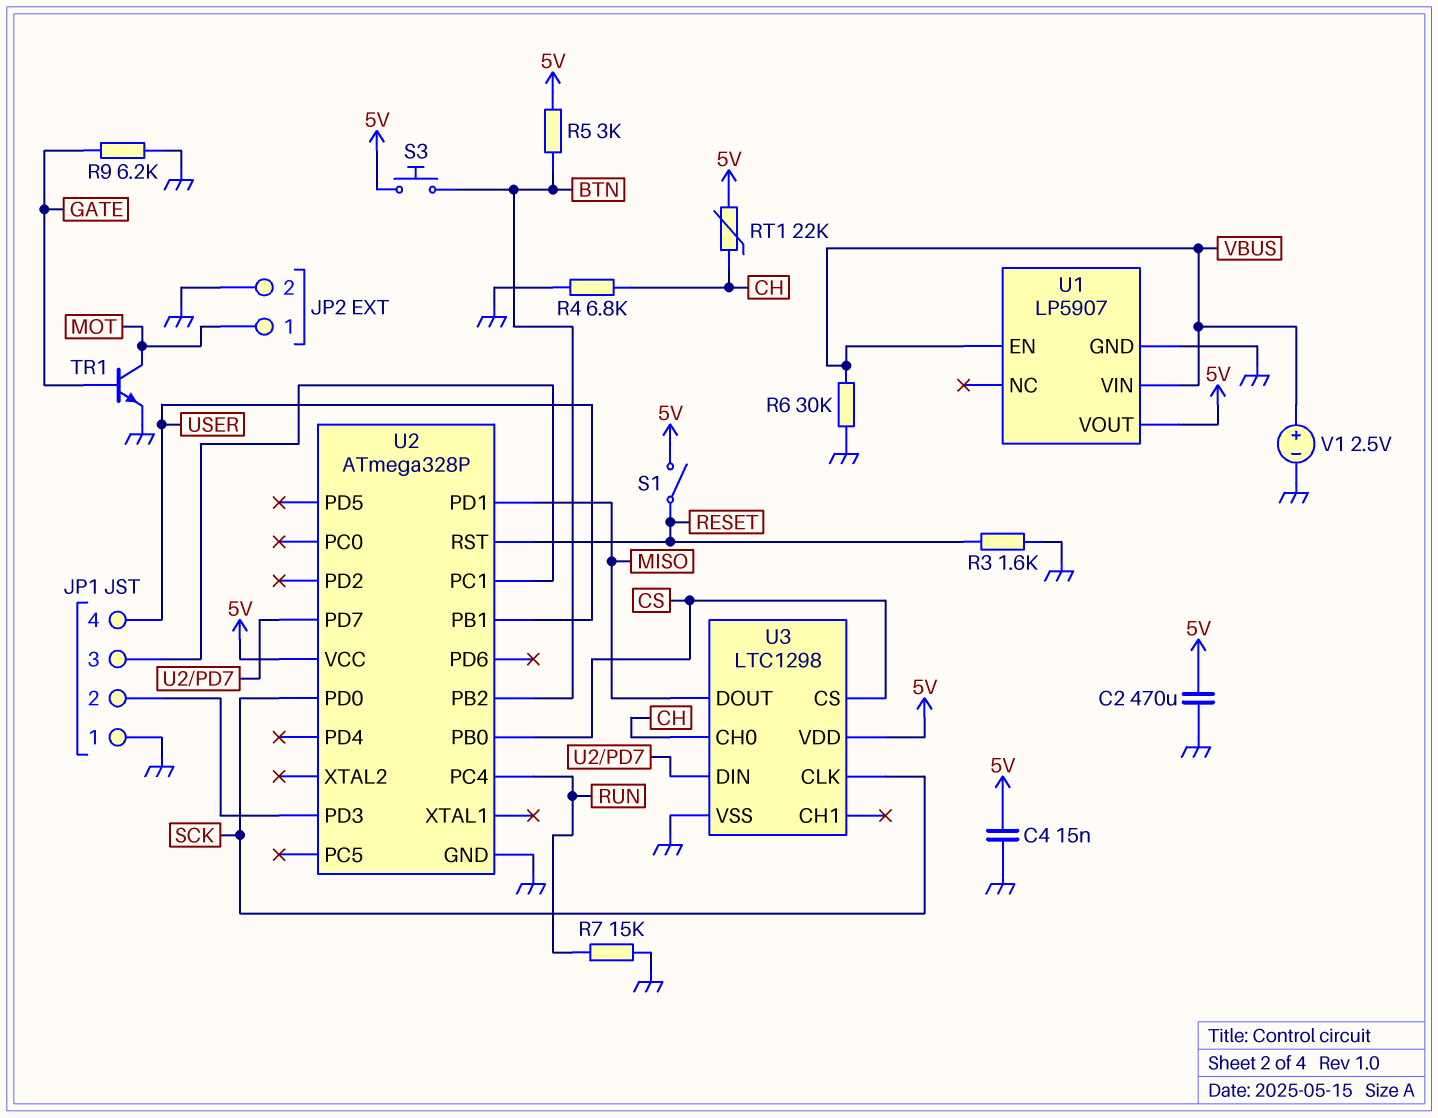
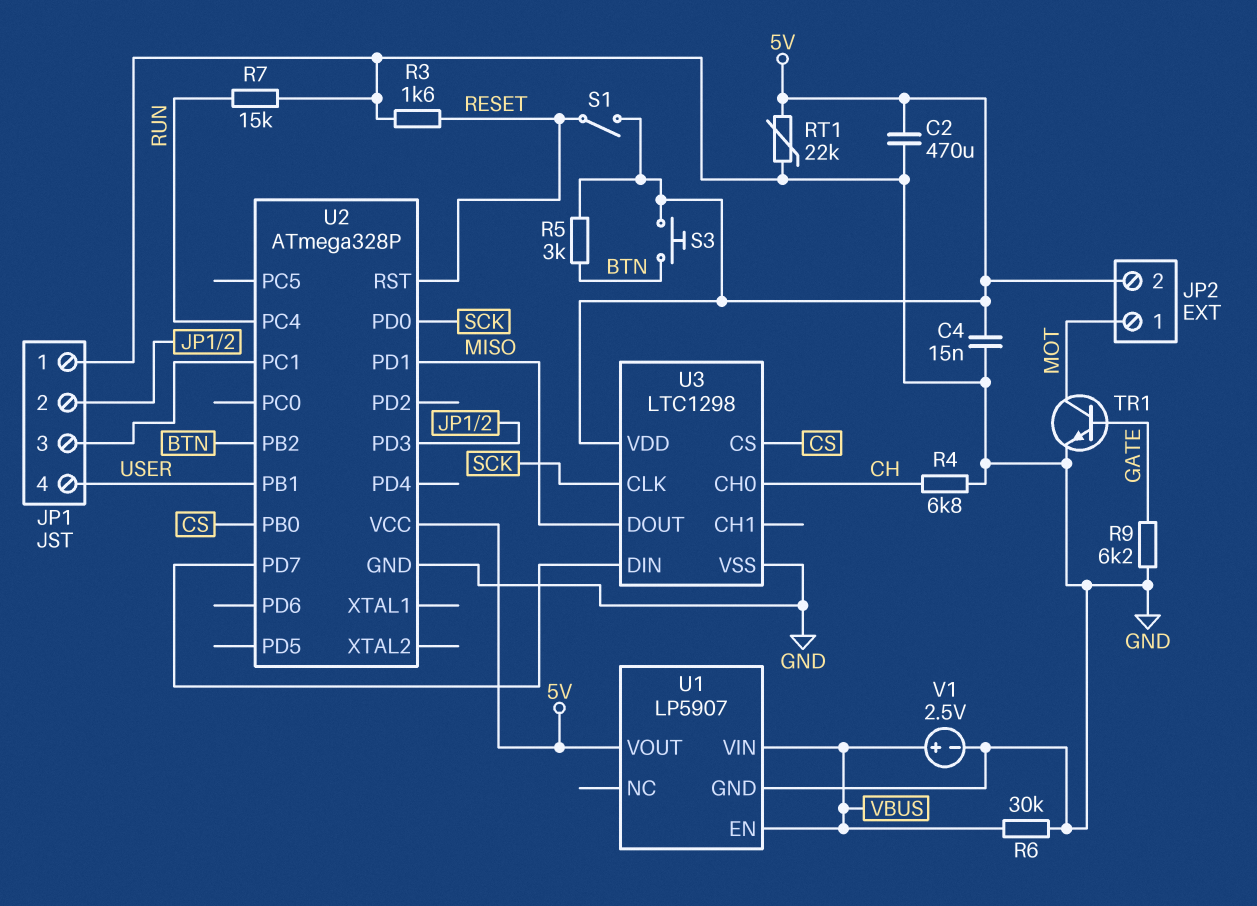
JP2 pin 2: GND -> 5V
RT1: 22k (5V, CH) -> 22k (5V, GND)

